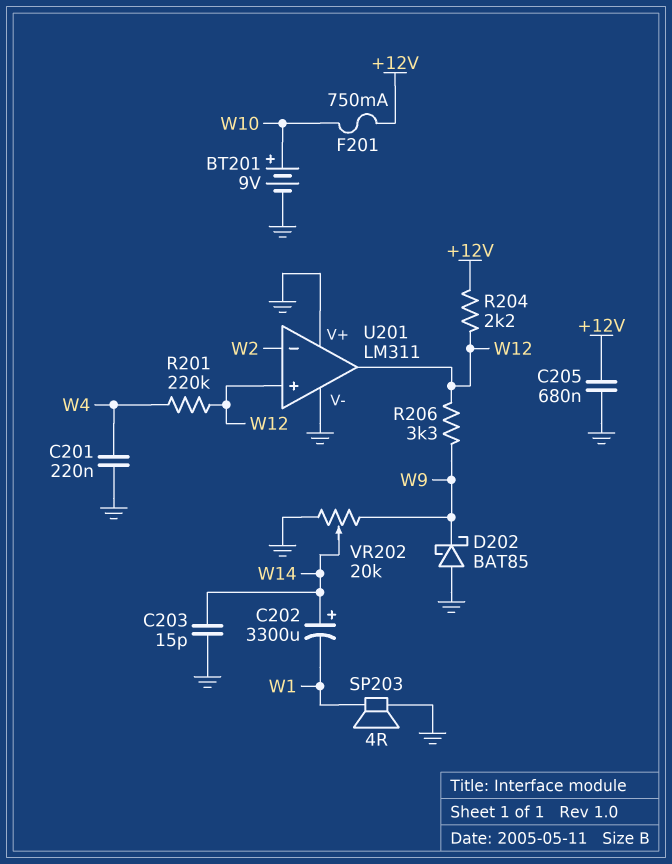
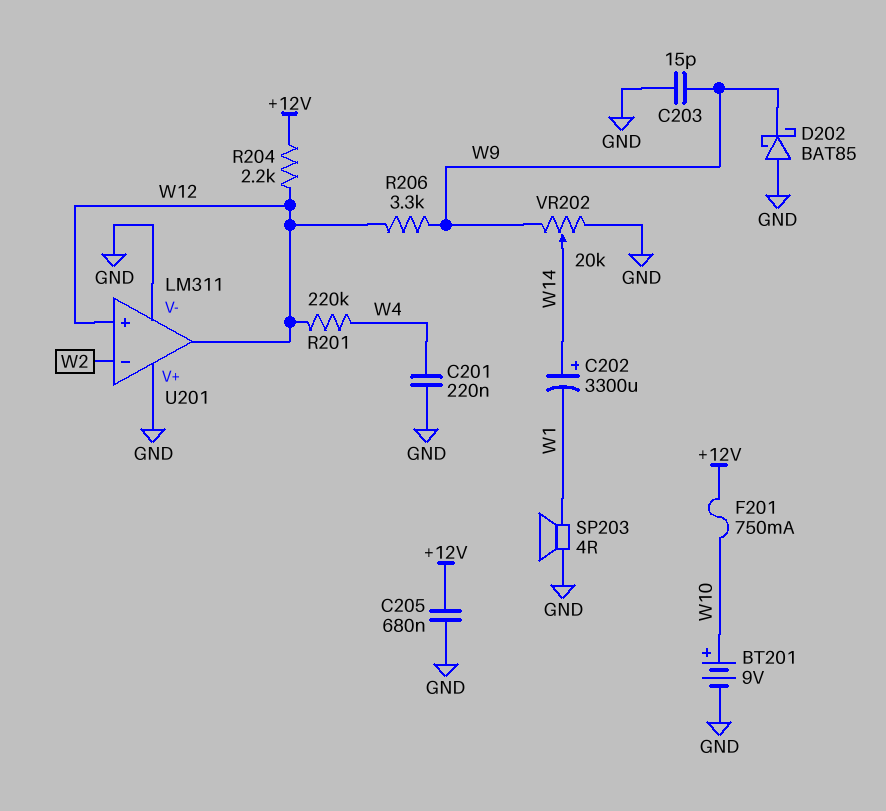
C203: 15pF (GND, W14) -> 15pF (GND, W9)

